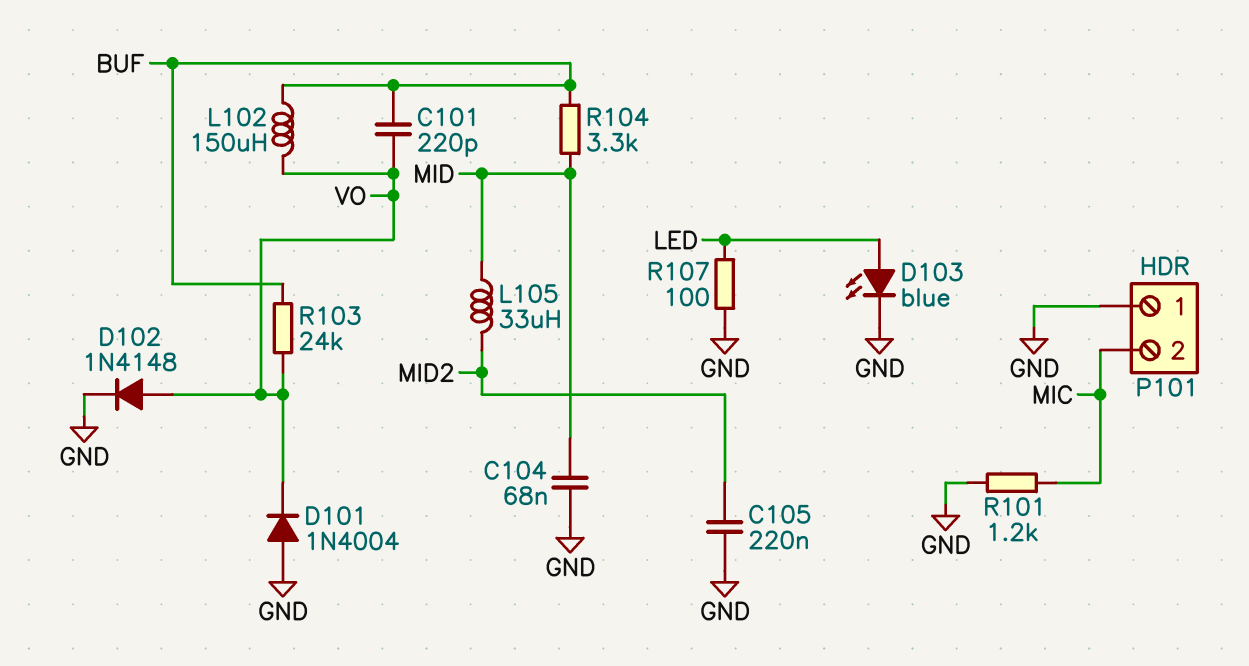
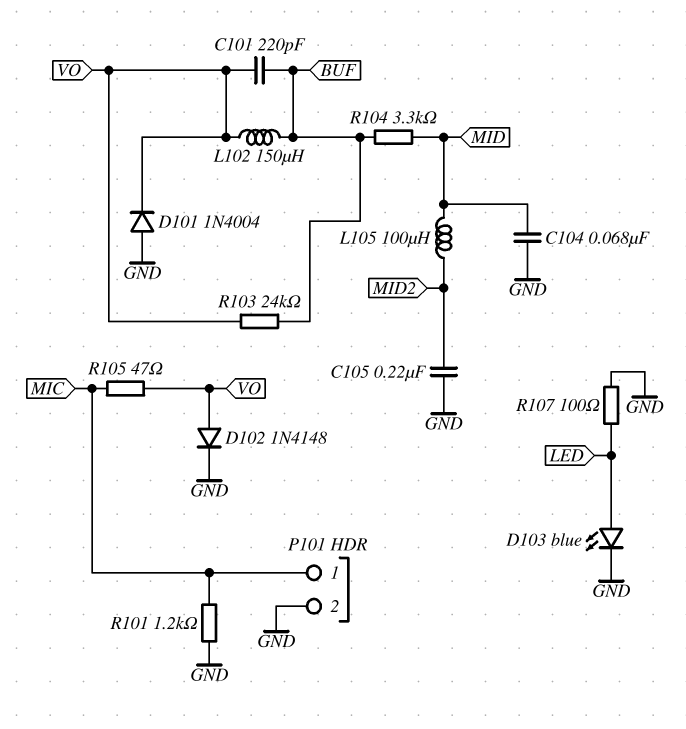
L105: 33uH (MID, MID2) -> 100uH (MID, MID2)
P101 pin 1: GND -> MIC
P101 pin 2: MIC -> GND
R105: none -> 47 (MIC, VO)

